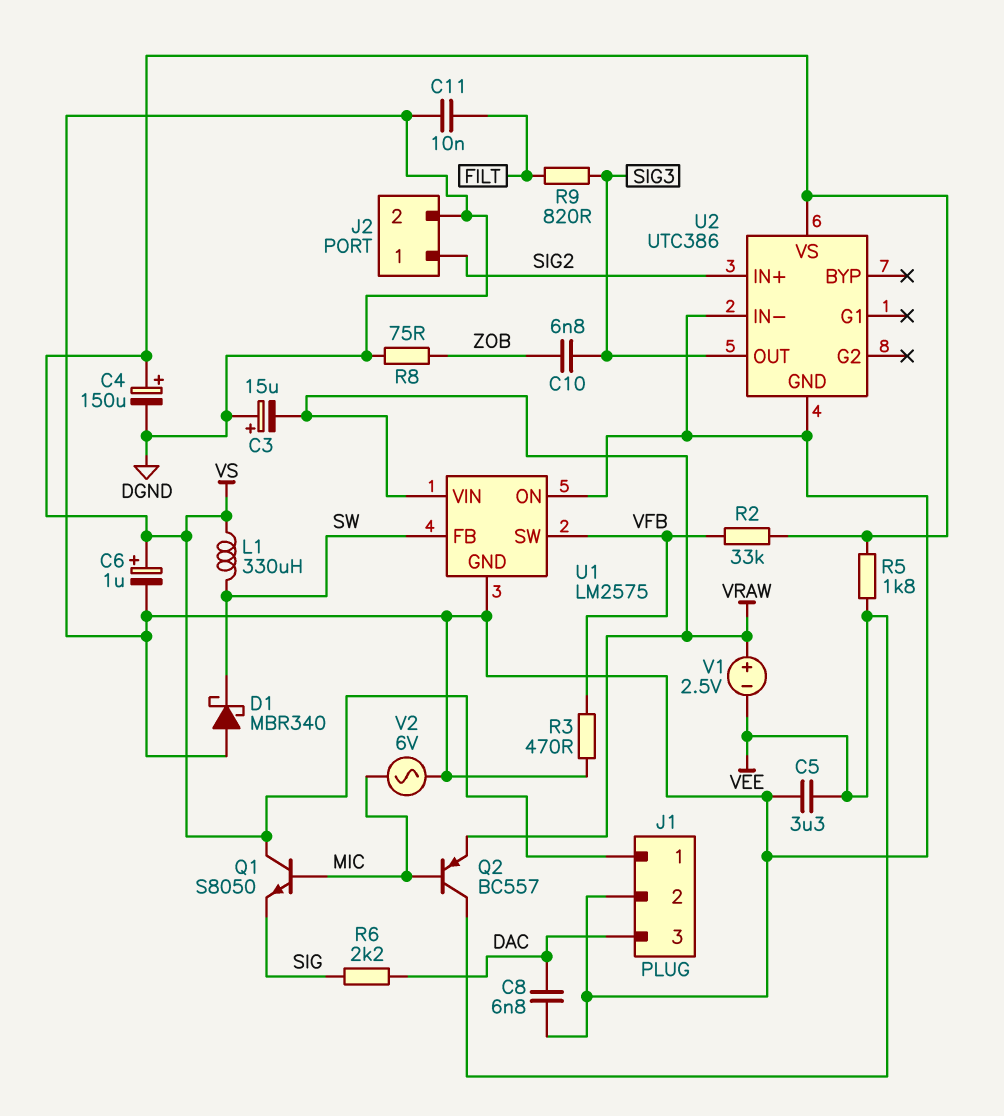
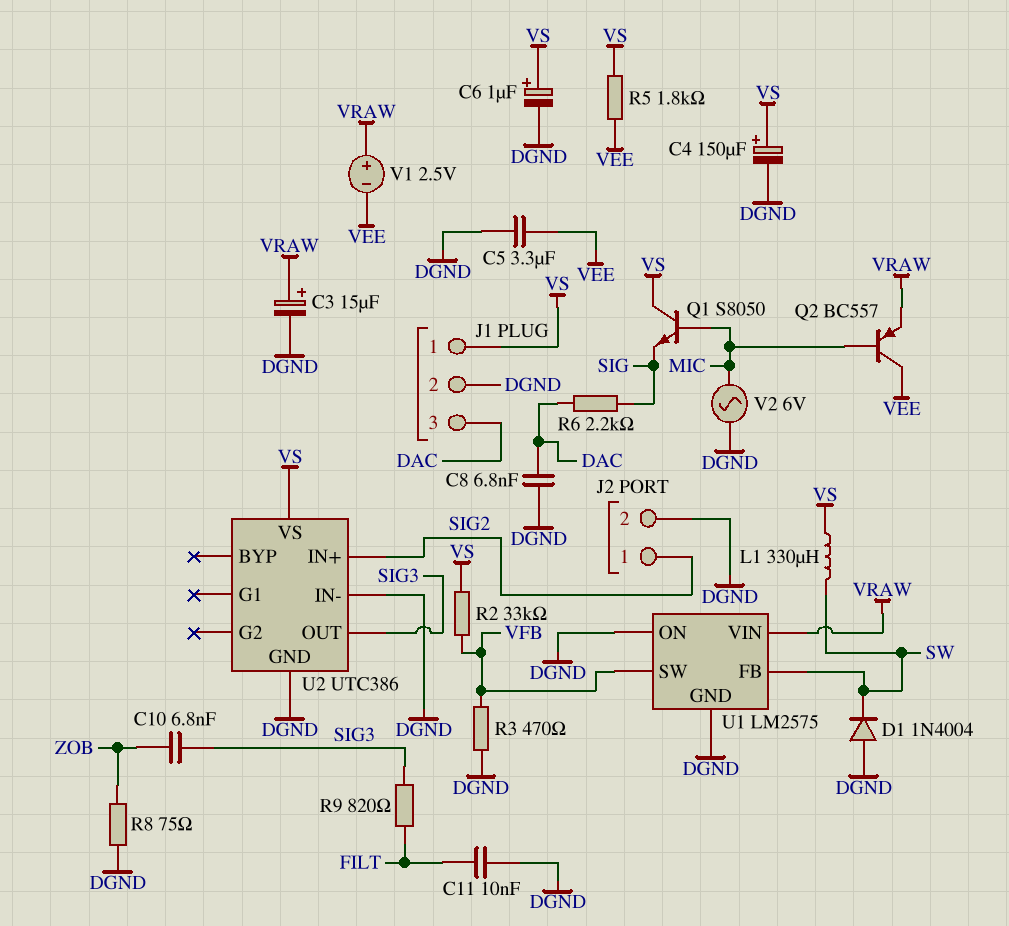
C3: 15uF (plus DGND, minus VRAW) -> 15uF (plus VRAW, minus DGND)
D1: schottky MBR340 (A DGND, K SW) -> diode 1N4004 (A DGND, K SW)

